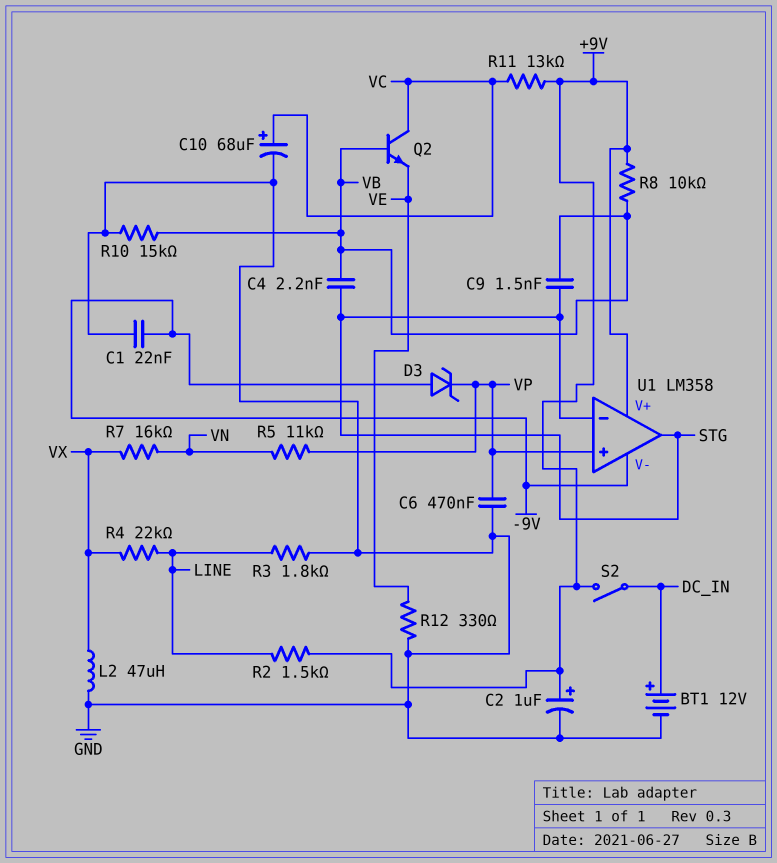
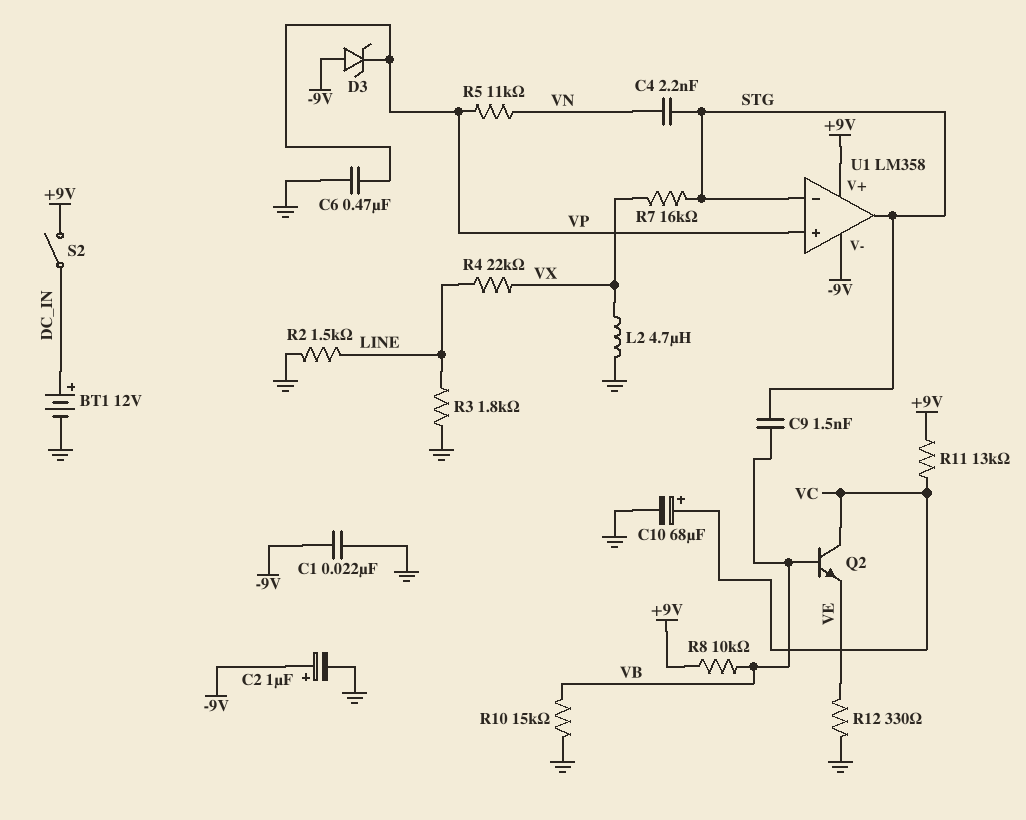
C2: 1uF (plus +9V, minus GND) -> 1uF (plus -9V, minus GND)
C4: 2.2nF (STG, VB) -> 2.2nF (STG, VN)
L2: 47uH (GND, VX) -> 4.7uH (GND, VX)
R2: 1.5k (+9V, LINE) -> 1.5k (GND, LINE)
R7: 16k (VN, VX) -> 16k (STG, VX)

